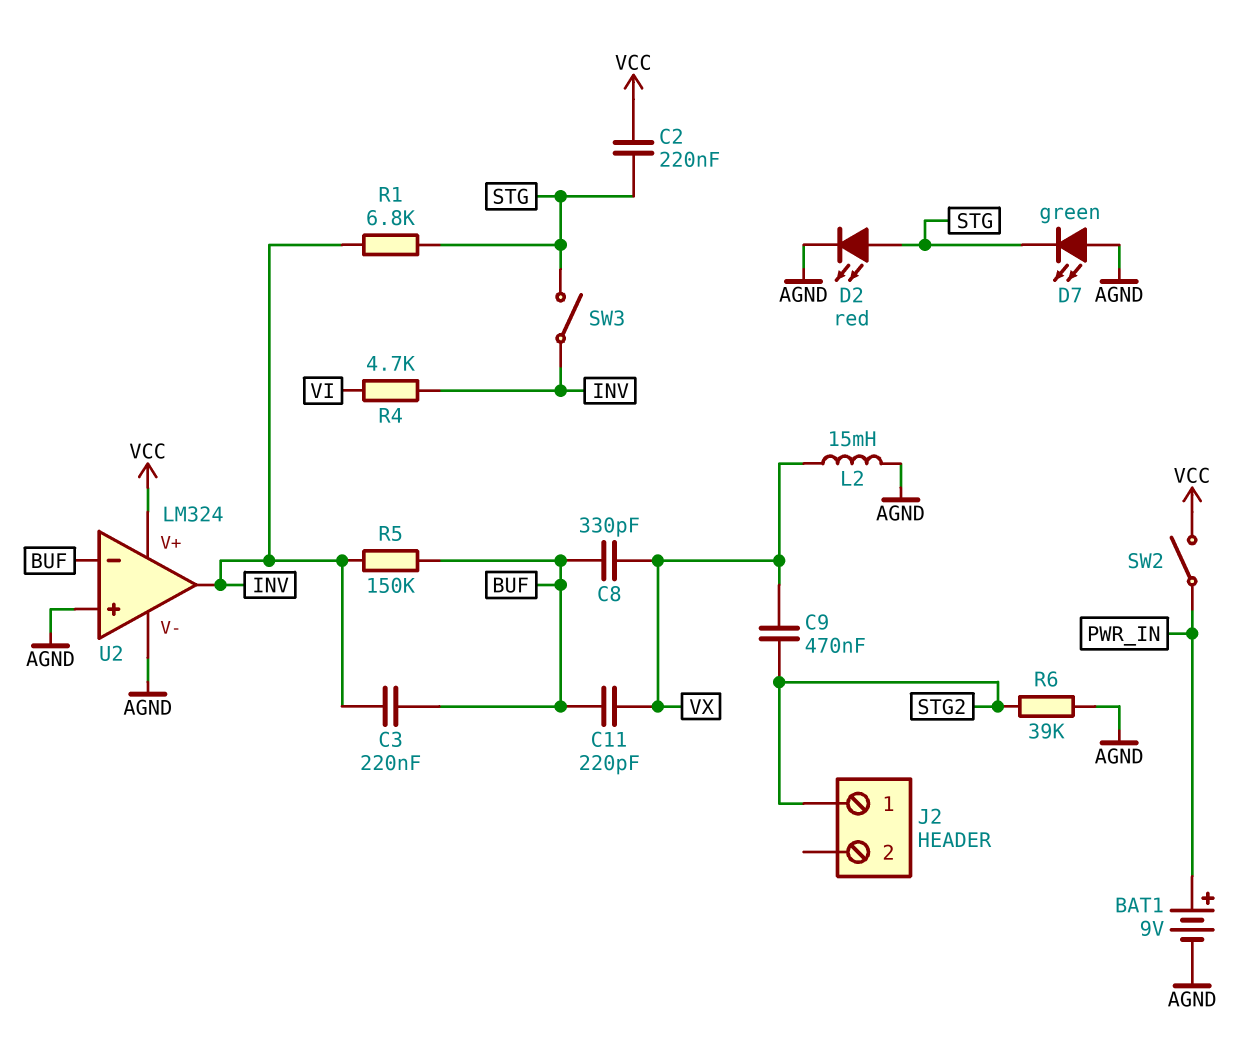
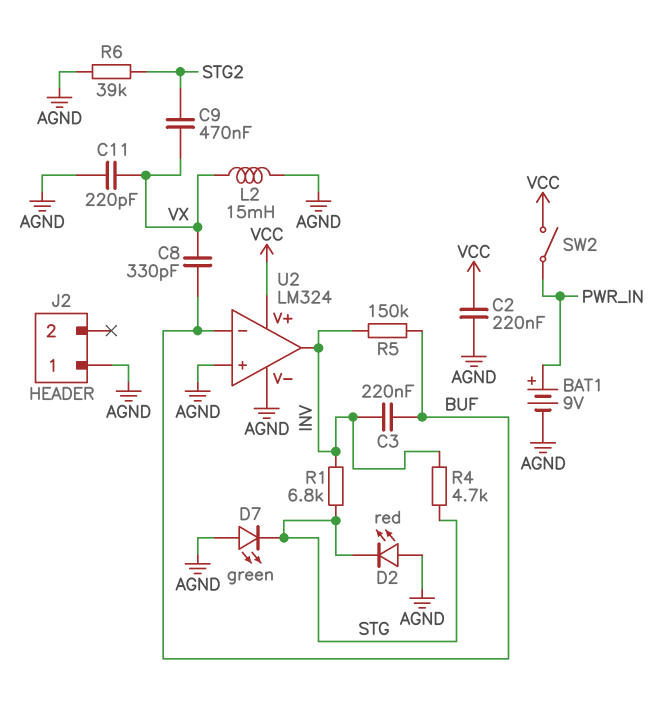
C2: 220nF (STG, VCC) -> 220nF (AGND, VCC)
C11: 220pF (BUF, VX) -> 220pF (AGND, VX)
D2: LED red (A STG, K AGND) -> LED red (A AGND, K STG)
J2 pin 1: STG2 -> AGND
R4: 4.7k (INV, VI) -> 4.7k (INV, STG)
SW3: switch (INV, STG) -> none

